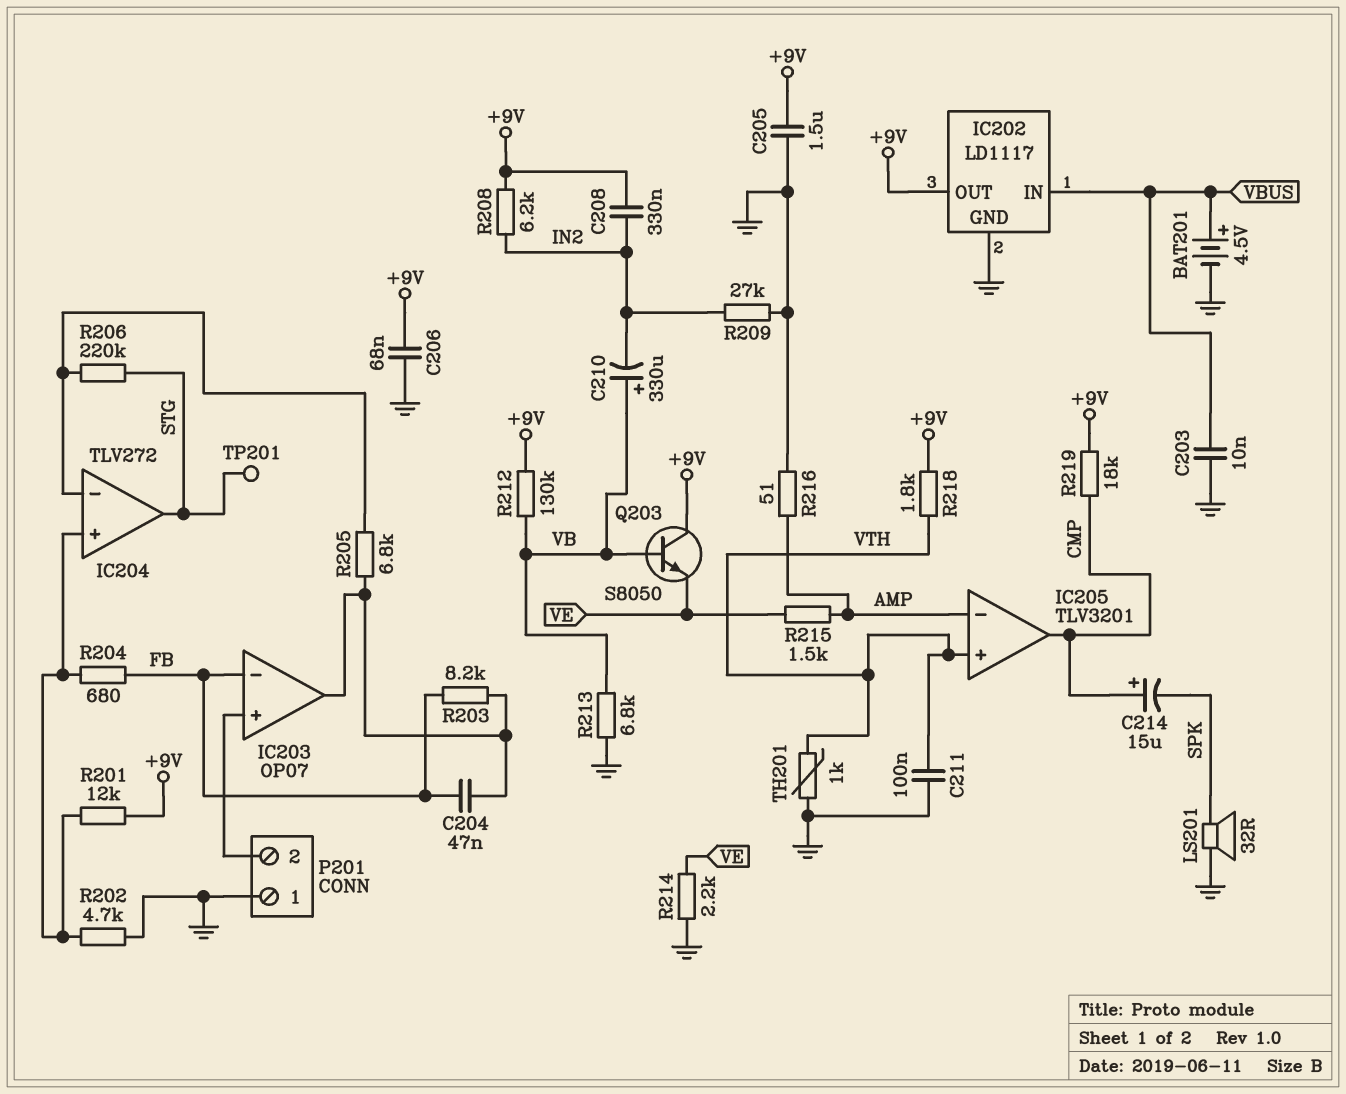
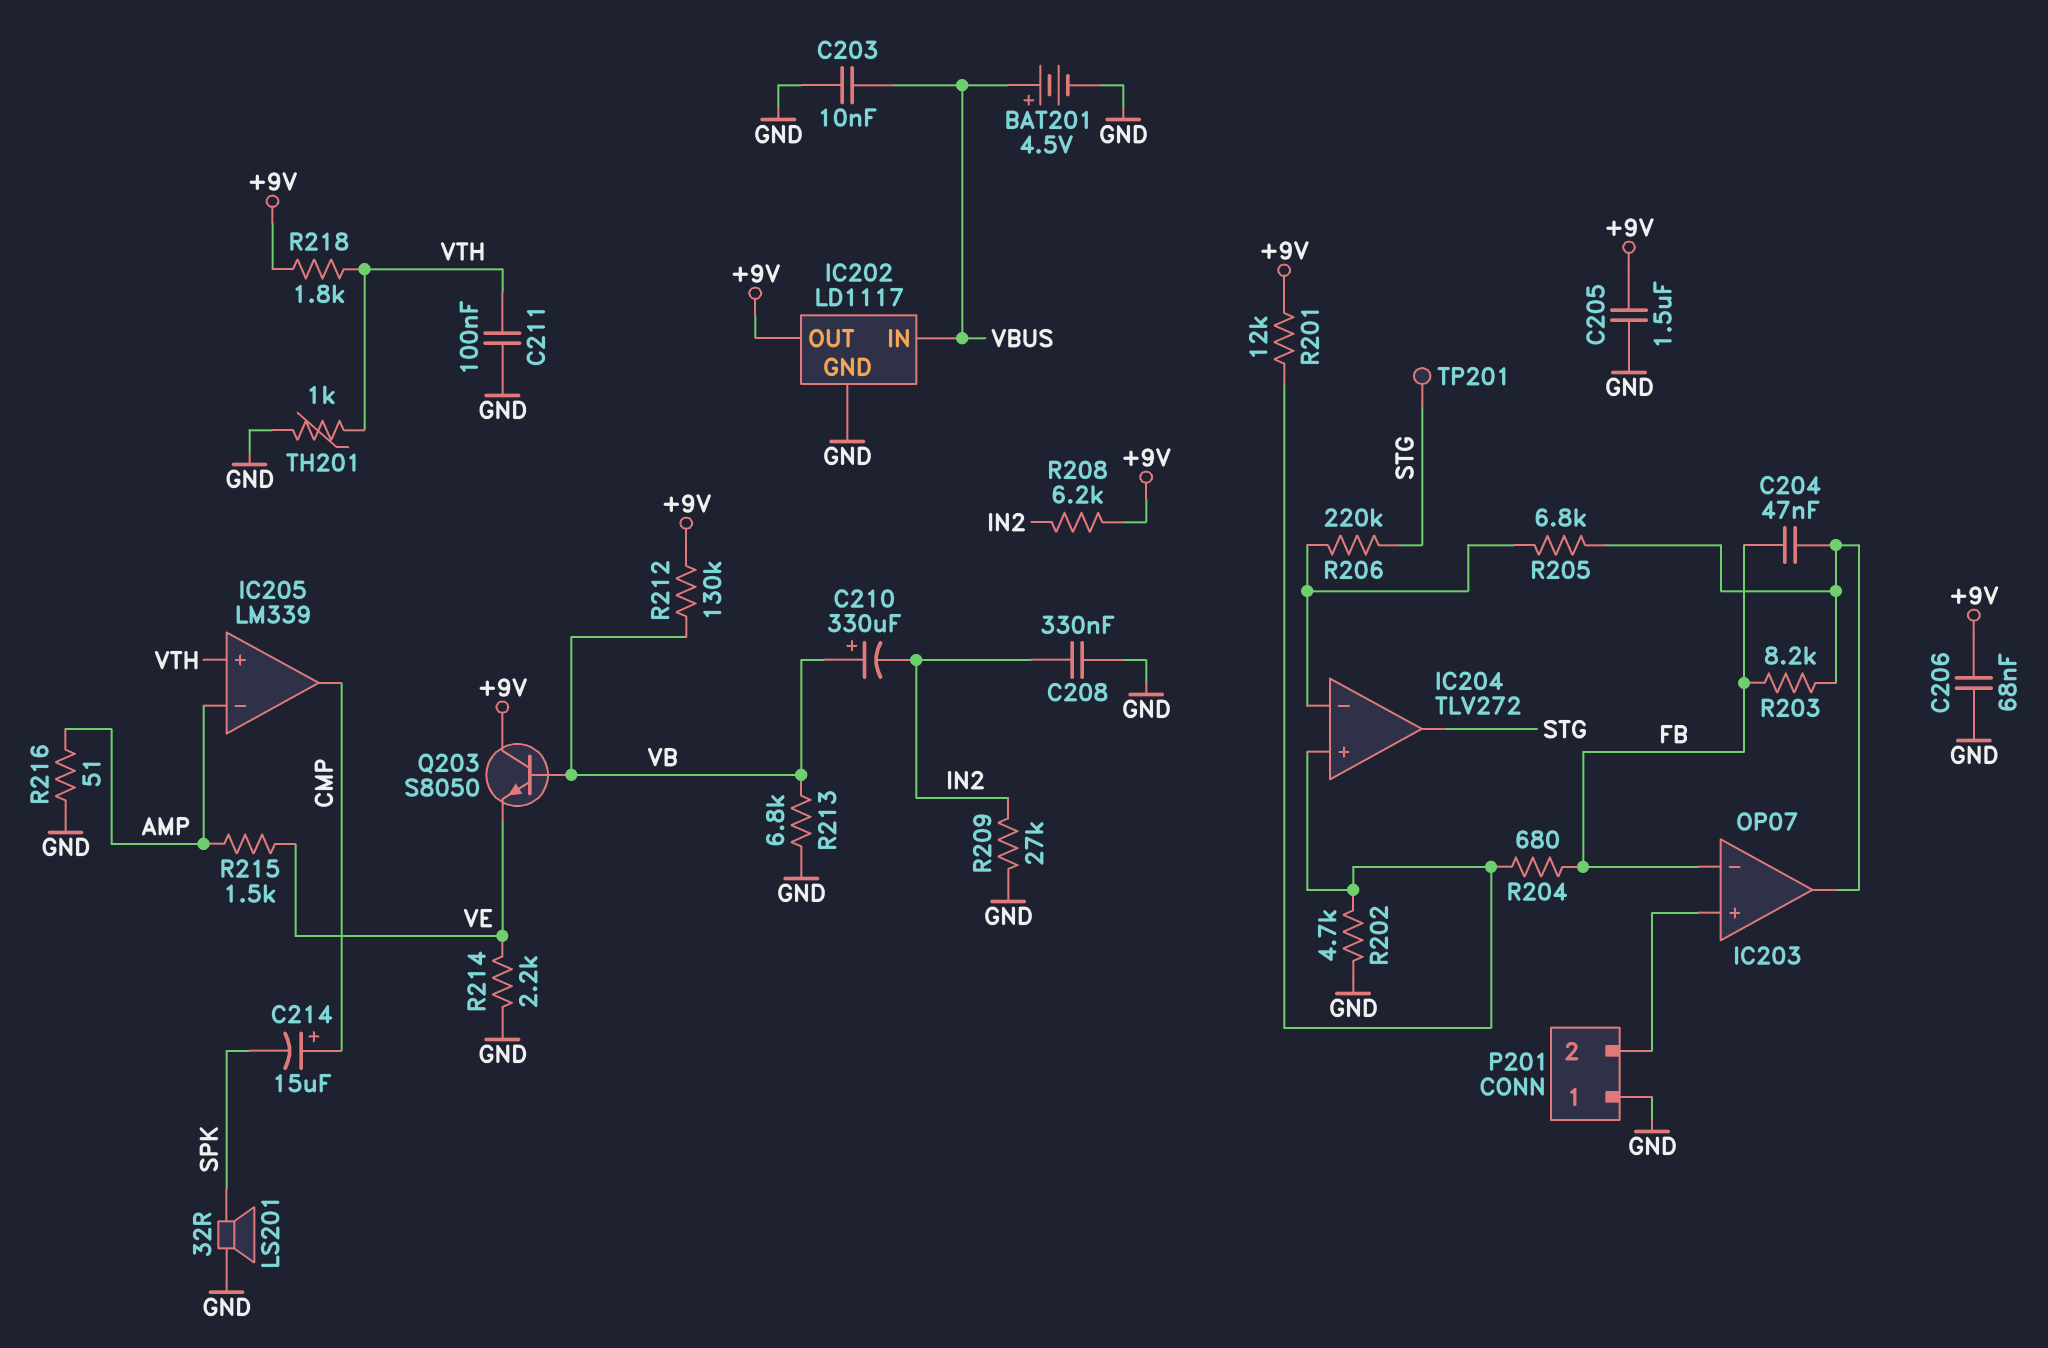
C208: 330nF (+9V, IN2) -> 330nF (GND, IN2)
IC205: TLV3201 -> LM339
R219: 18k (+9V, CMP) -> none

